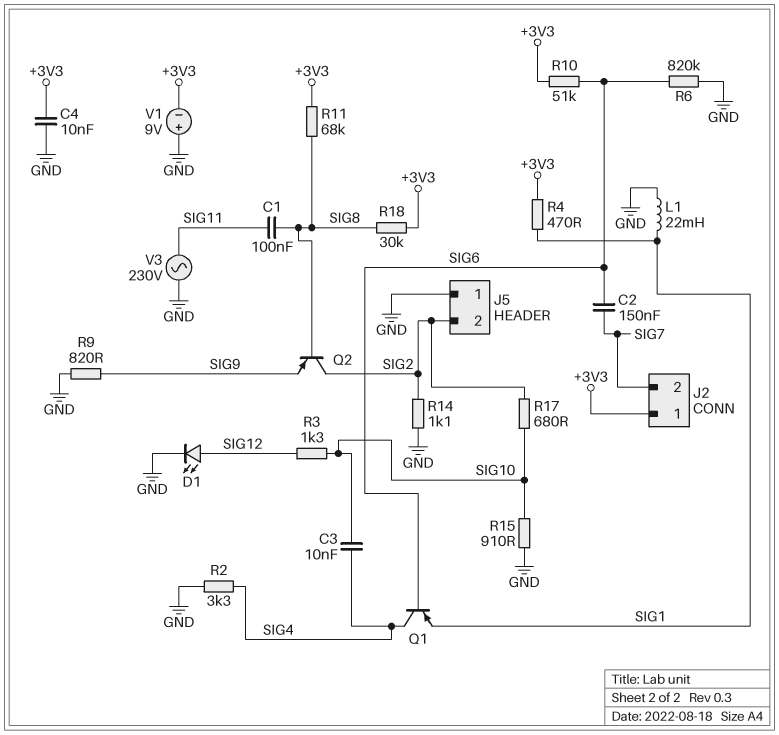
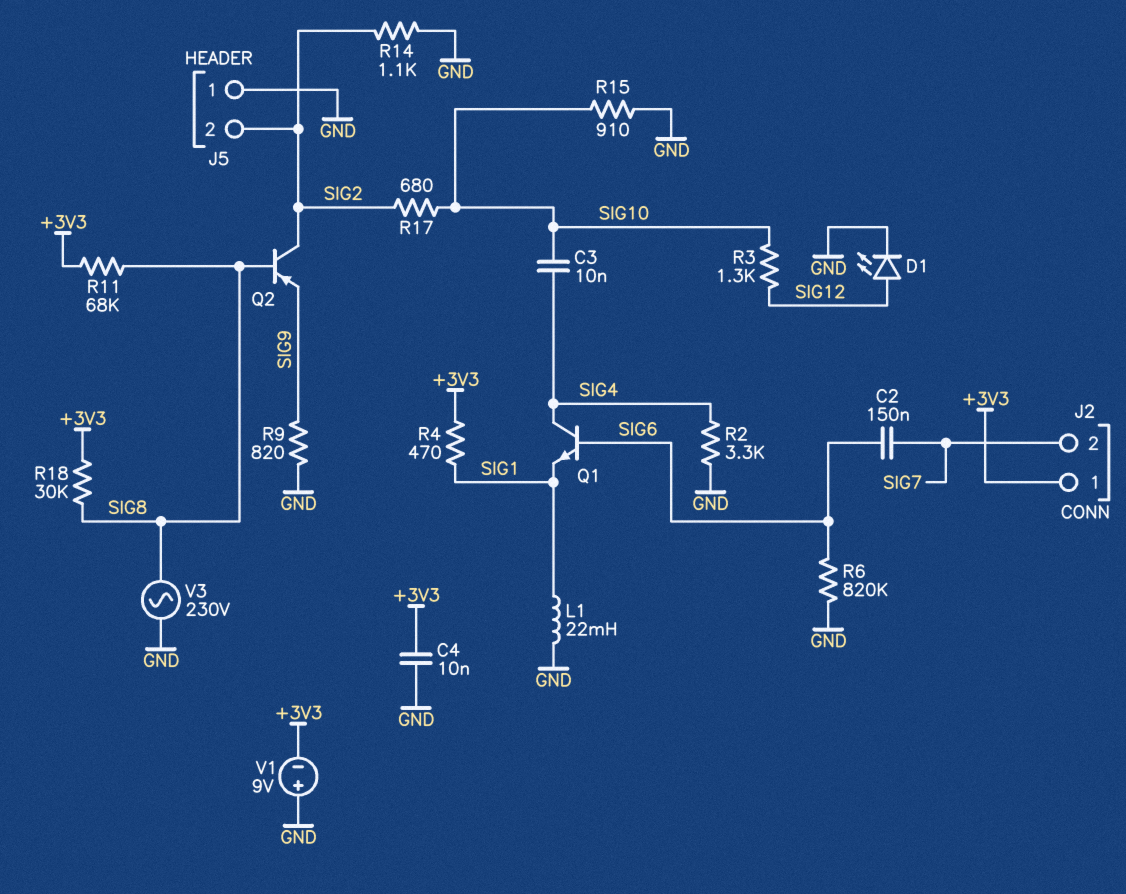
C1: 100nF (SIG8, SIG11) -> none
Q1: PNP (B SIG6, C SIG4, E SIG1) -> NPN (B SIG6, C SIG4, E SIG1)
R10: 51k (+3V3, SIG6) -> none
V3: AC 230V (GND, SIG11) -> AC 230V (GND, SIG8)

